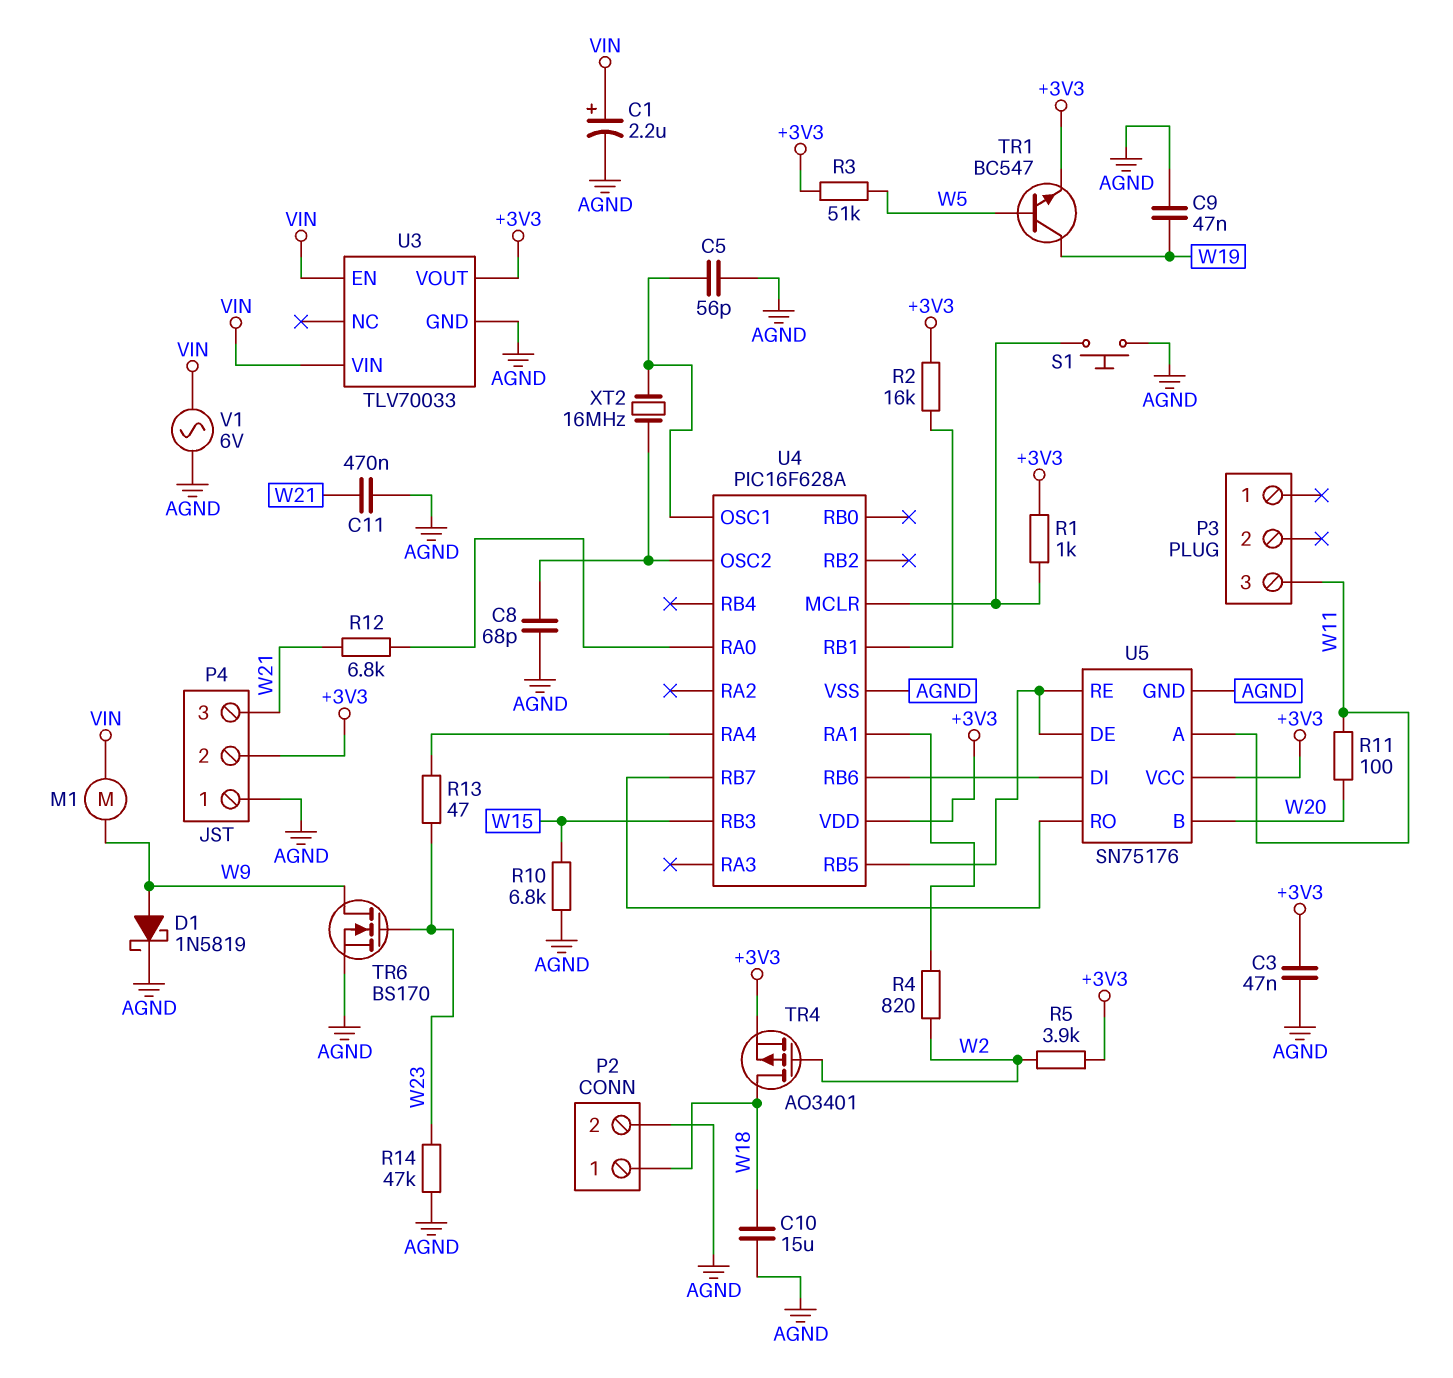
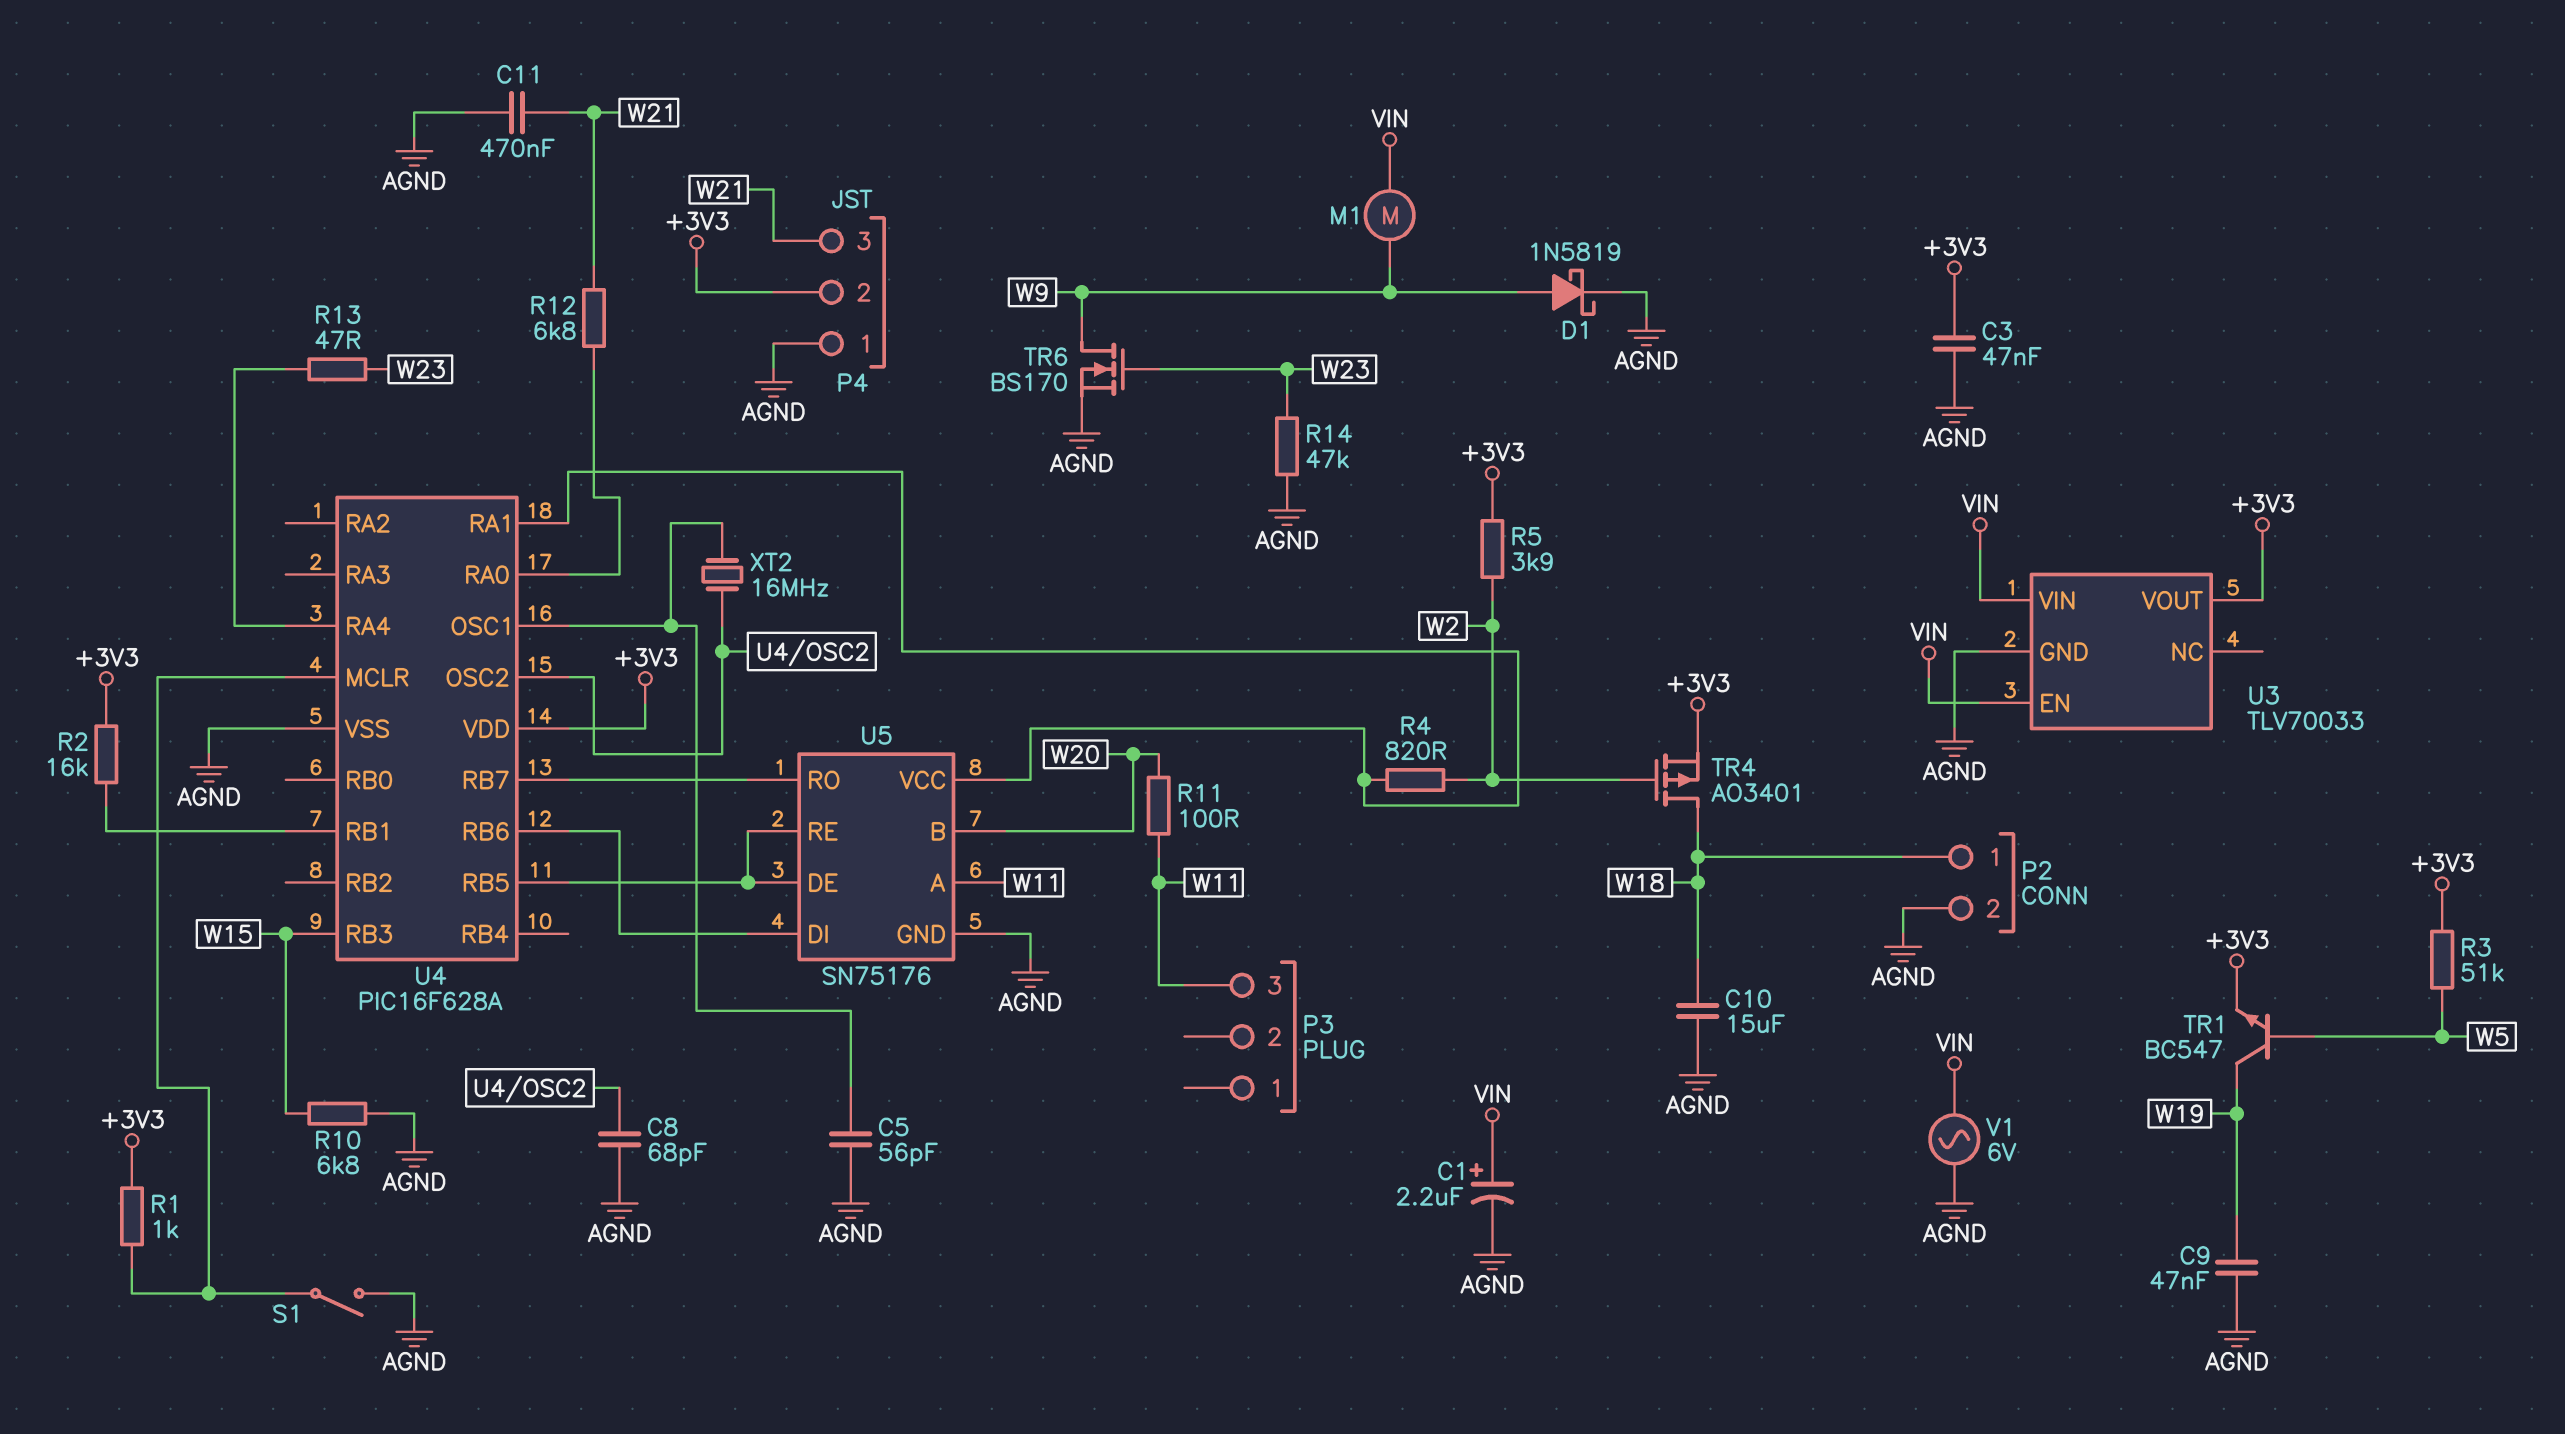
S1: button (AGND, U4/MCLR) -> switch (AGND, U4/MCLR)
U5 pin VCC: +3V3 -> U4/RA1

